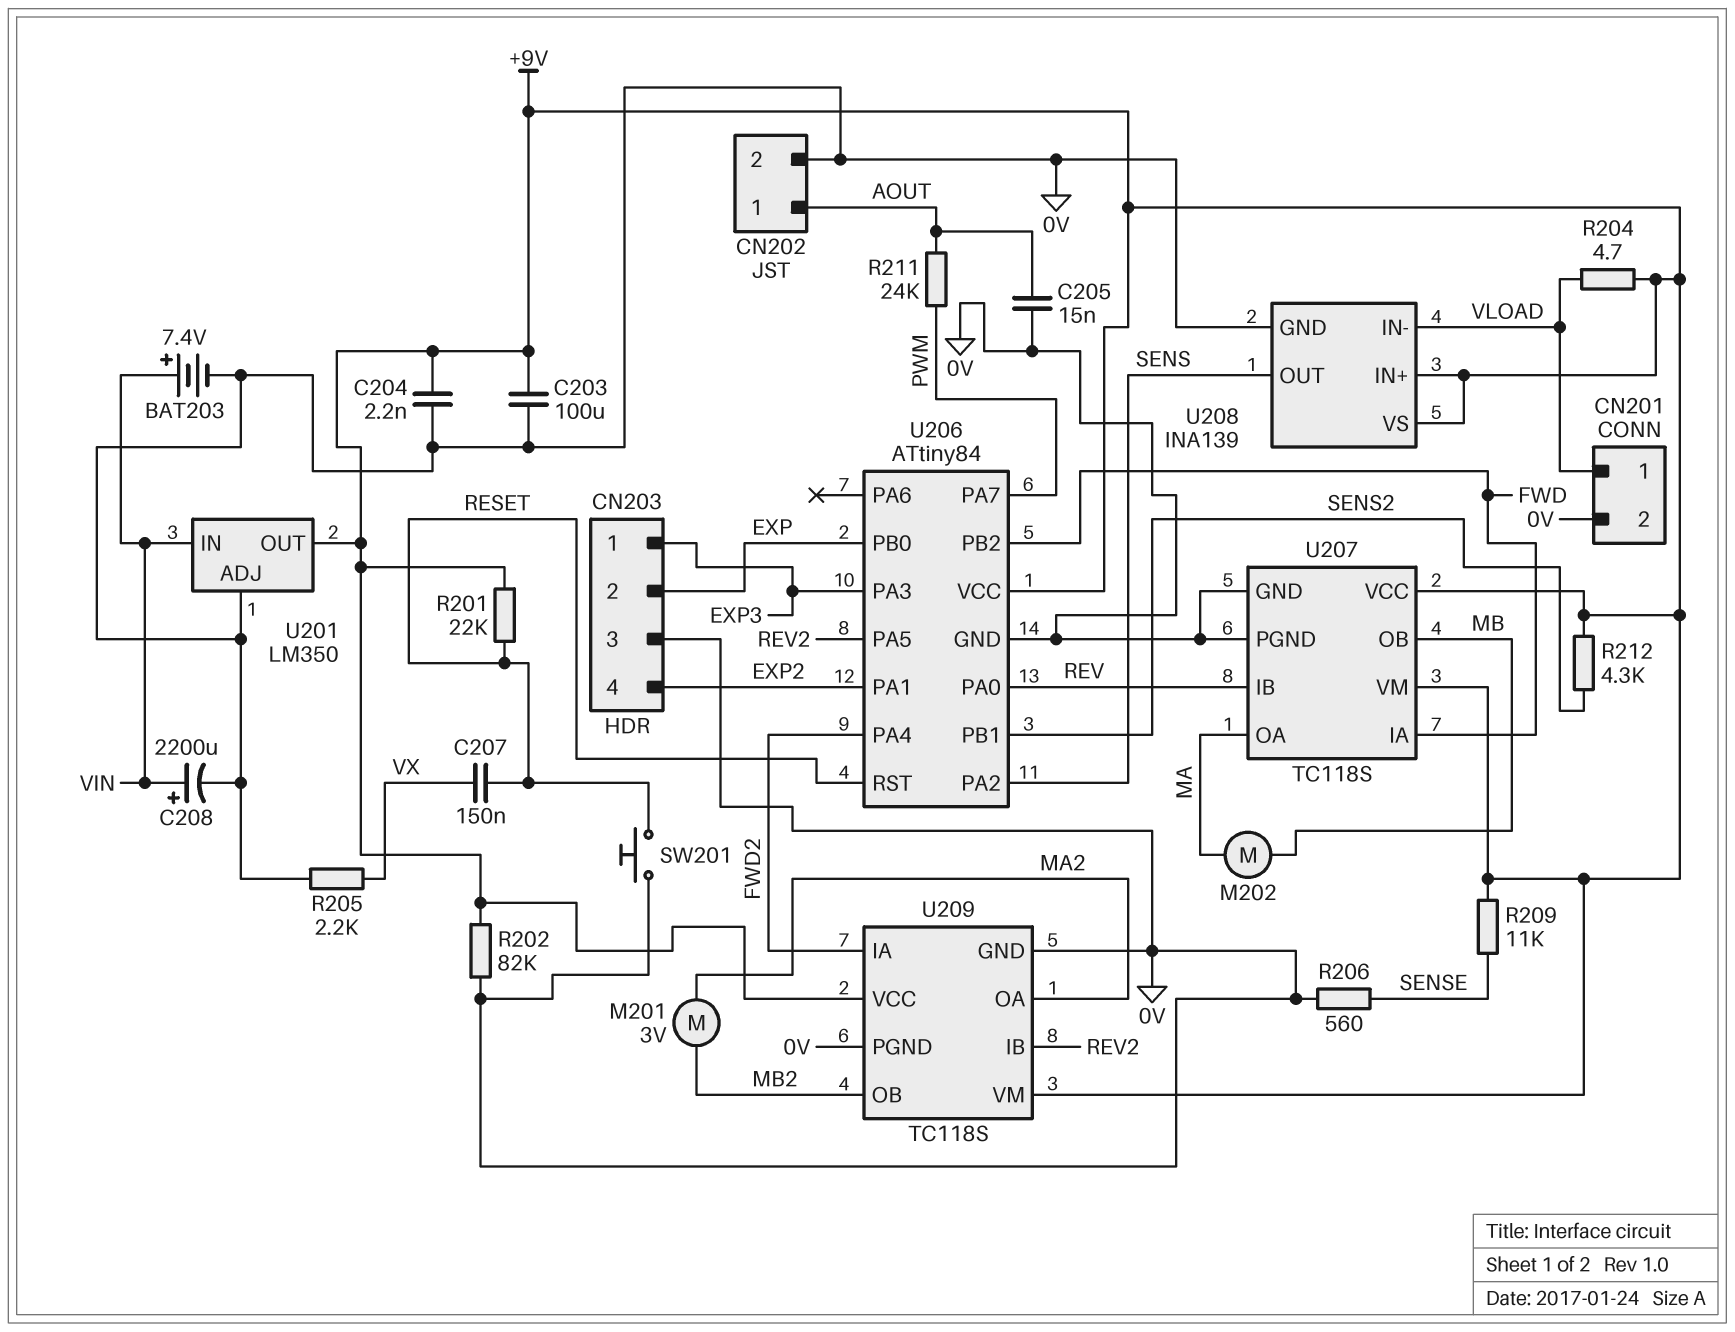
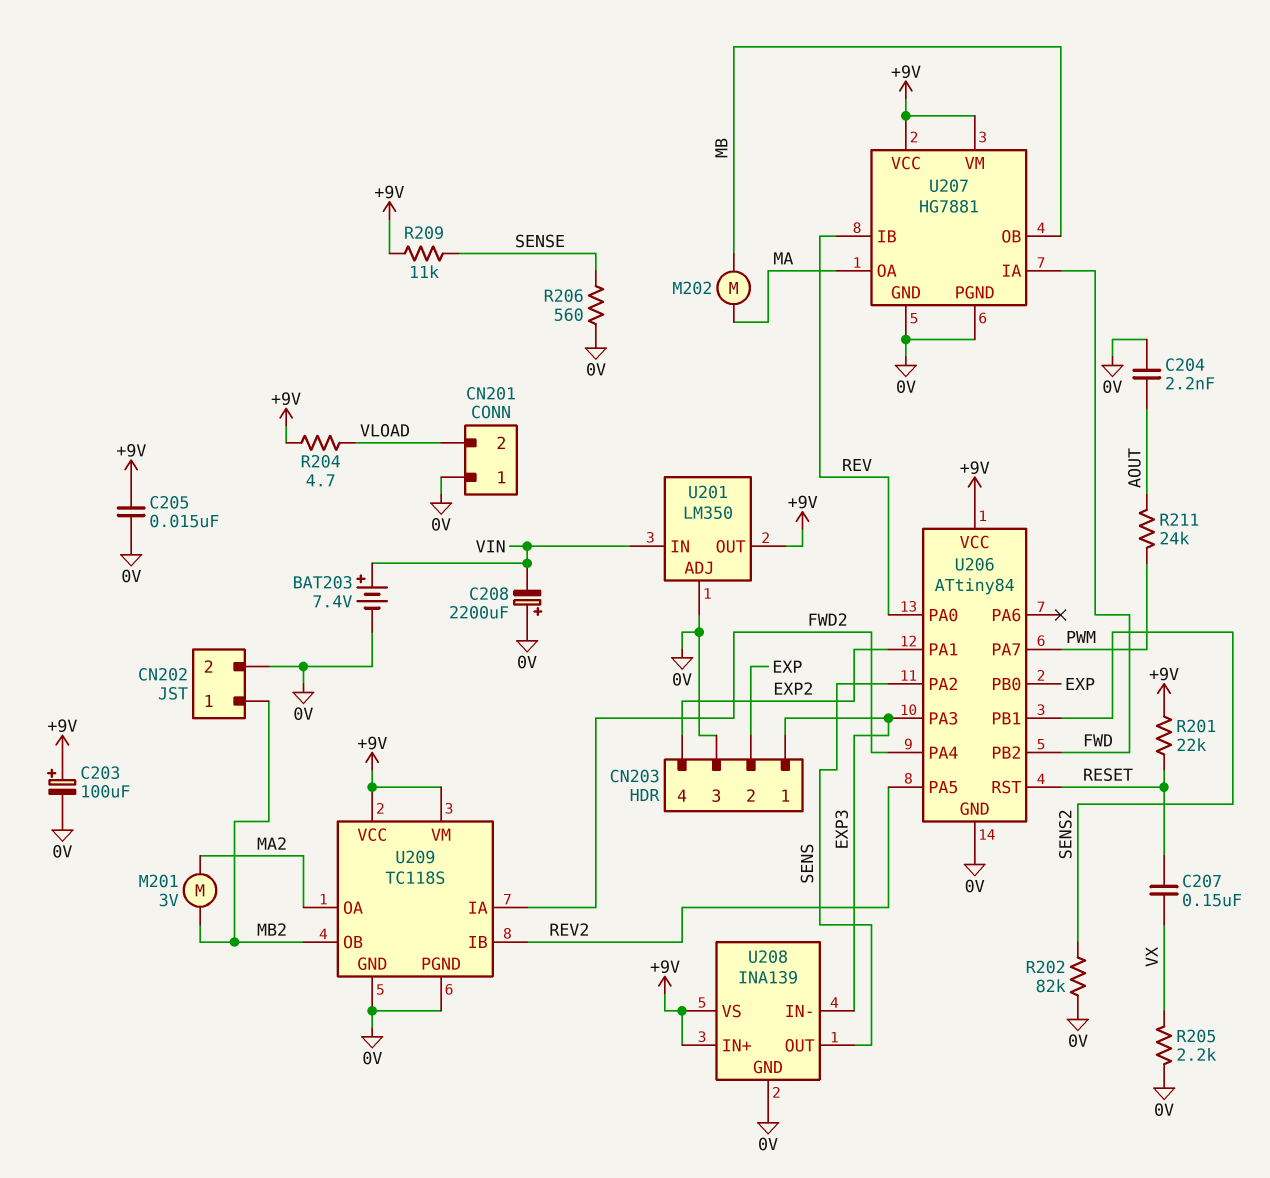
C203: 100uF (+9V, 0V) -> 100uF (plus +9V, minus 0V)
C204: 2.2nF (+9V, 0V) -> 2.2nF (0V, AOUT)
C205: 15nF (0V, AOUT) -> 15nF (+9V, 0V)
C208: 2200uF (plus VIN, minus 0V) -> 2200uF (plus 0V, minus VIN)
CN201 pin 1: VLOAD -> 0V
CN201 pin 2: 0V -> VLOAD
CN202 pin 1: AOUT -> MB2
R202: 82k (+9V, 0V) -> 82k (0V, SENS2)
R212: 4.3k (+9V, SENS2) -> none
SW201: button (0V, RESET) -> none
U207: TC118S -> HG7881
U208 pin IN-: VLOAD -> EXP3

